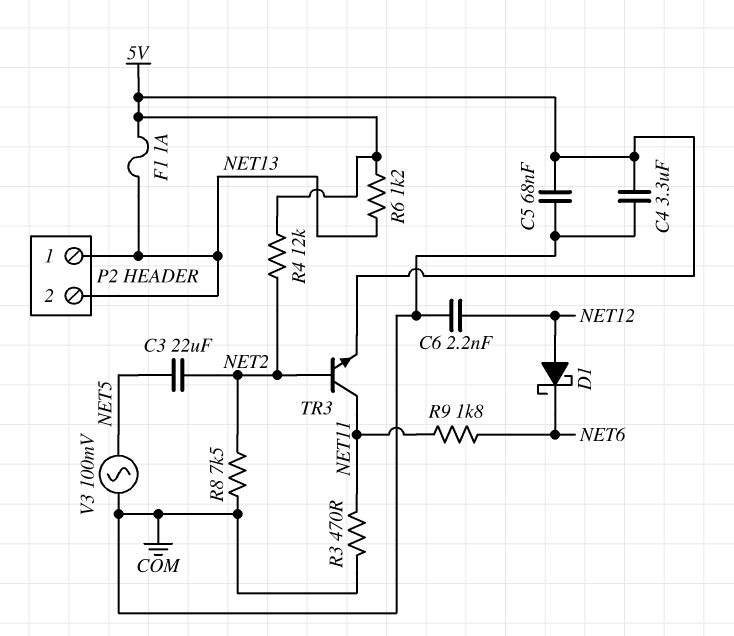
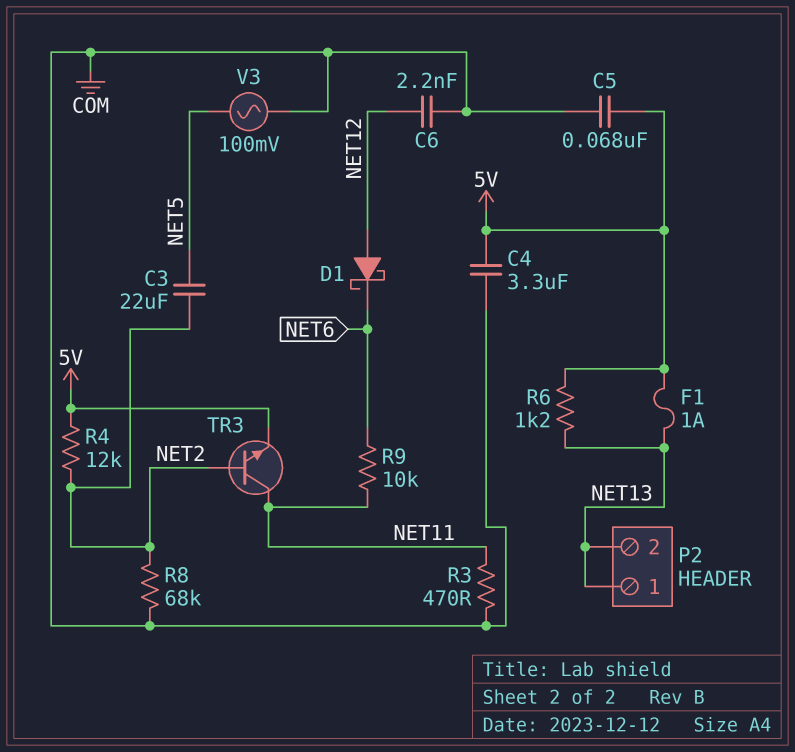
R8: 7.5k (COM, NET2) -> 68k (COM, NET2)
R9: 1.8k (NET6, NET11) -> 10k (NET6, NET11)

